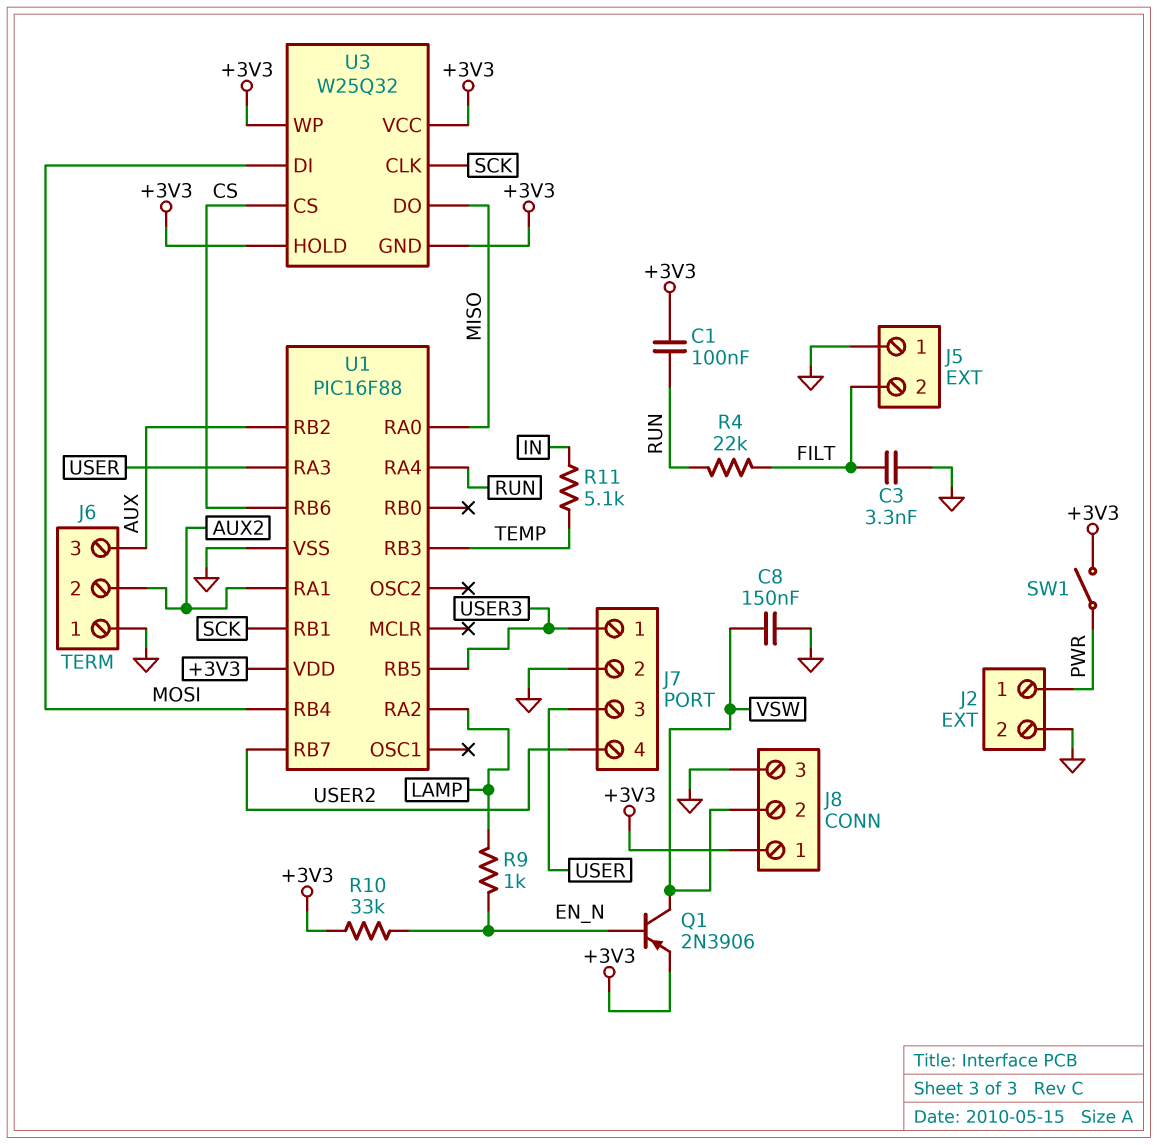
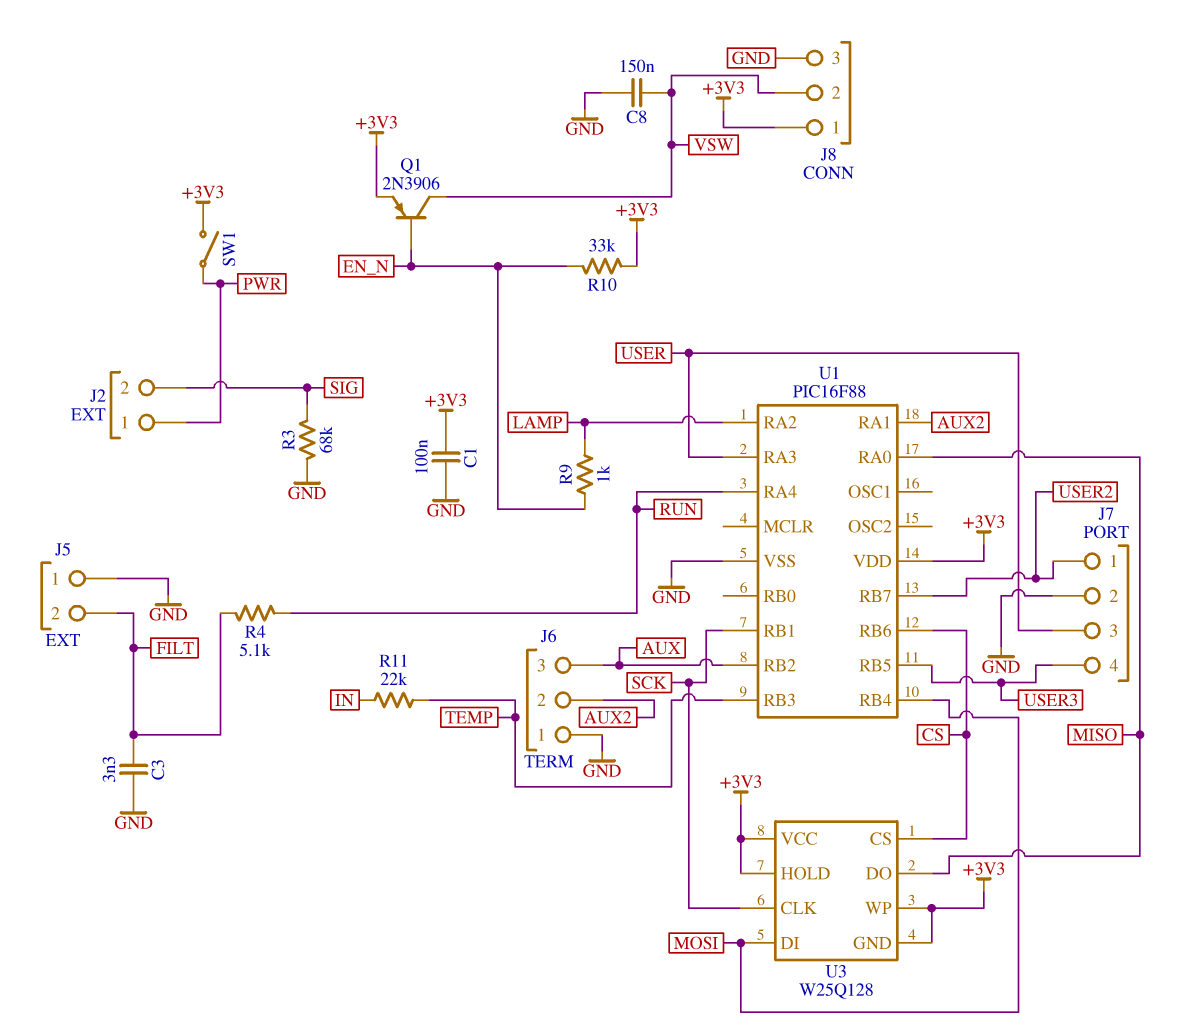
C1: 100nF (+3V3, RUN) -> 100nF (+3V3, GND)
J2 pin 2: GND -> SIG
J7 pin 1: USER3 -> USER2
J7 pin 4: USER2 -> USER3
R3: none -> 68k (GND, SIG)
R4: 22k (FILT, RUN) -> 5.1k (FILT, RUN)
R11: 5.1k (IN, TEMP) -> 22k (IN, TEMP)
U3: W25Q32 -> W25Q128

